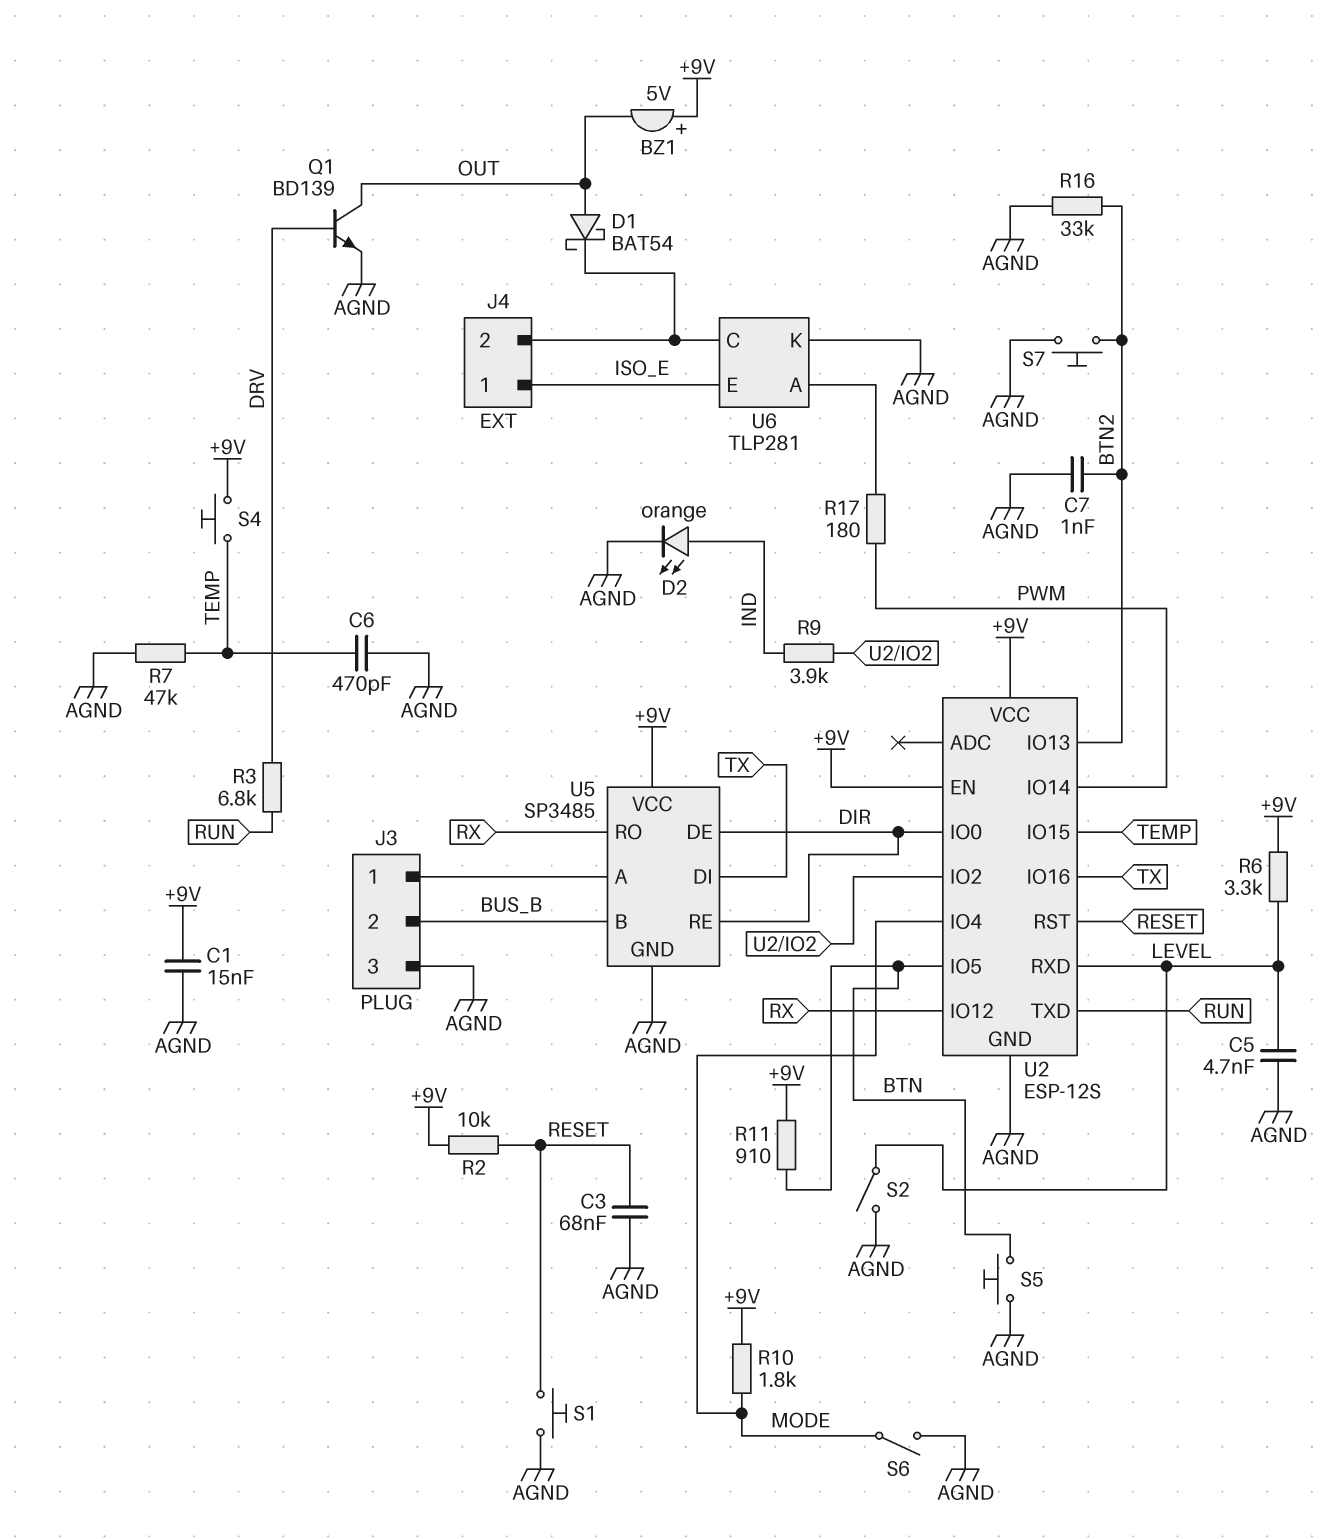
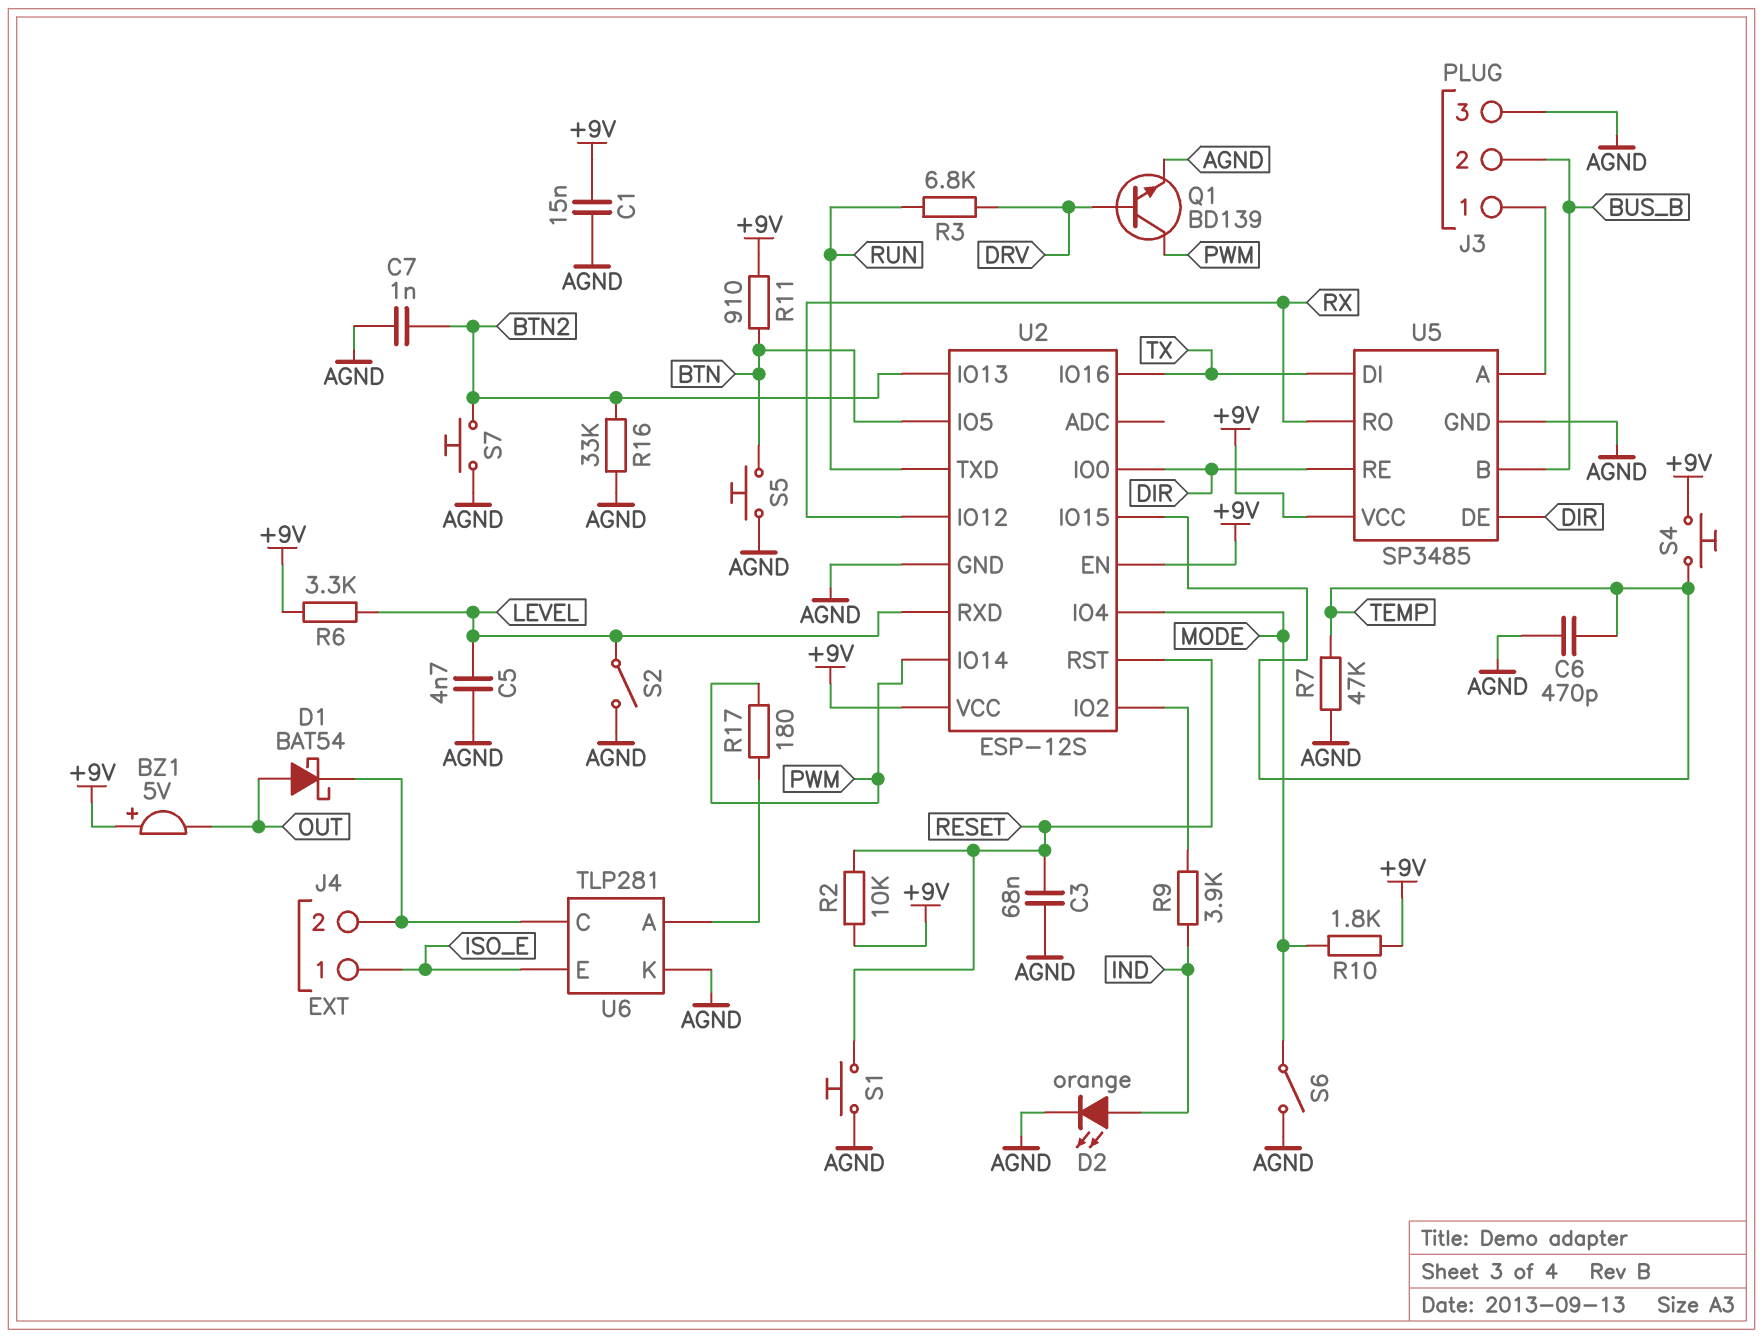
Q1: NPN BD139 (B DRV, C OUT, E AGND) -> NPN BD139 (B DRV, C PWM, E AGND)

